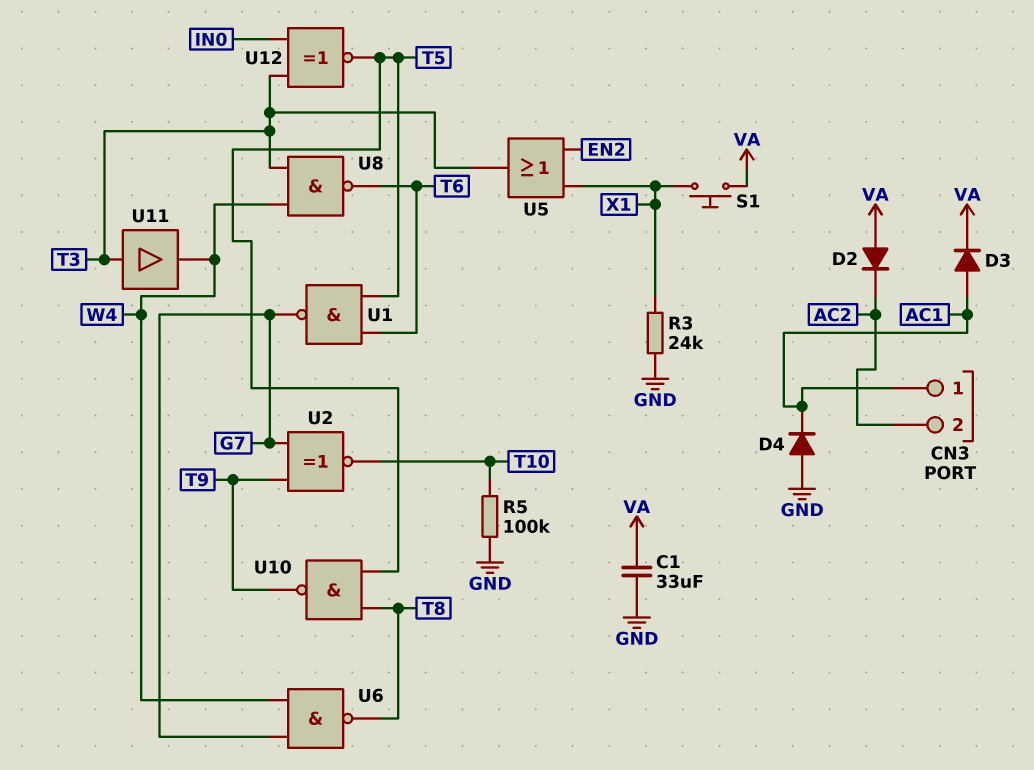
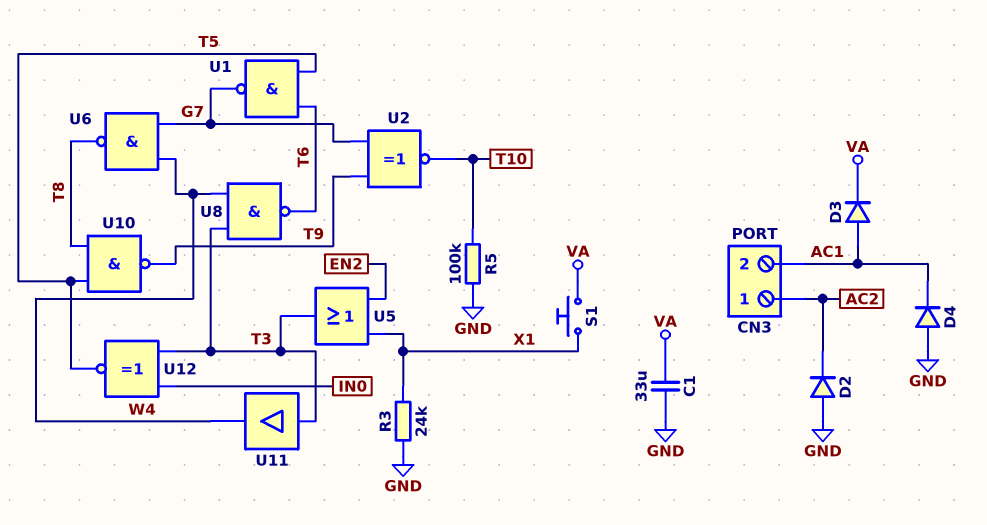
CN3 pin 1: AC1 -> AC2
CN3 pin 2: AC2 -> AC1
D2: diode (A VA, K AC2) -> diode (A GND, K AC2)

